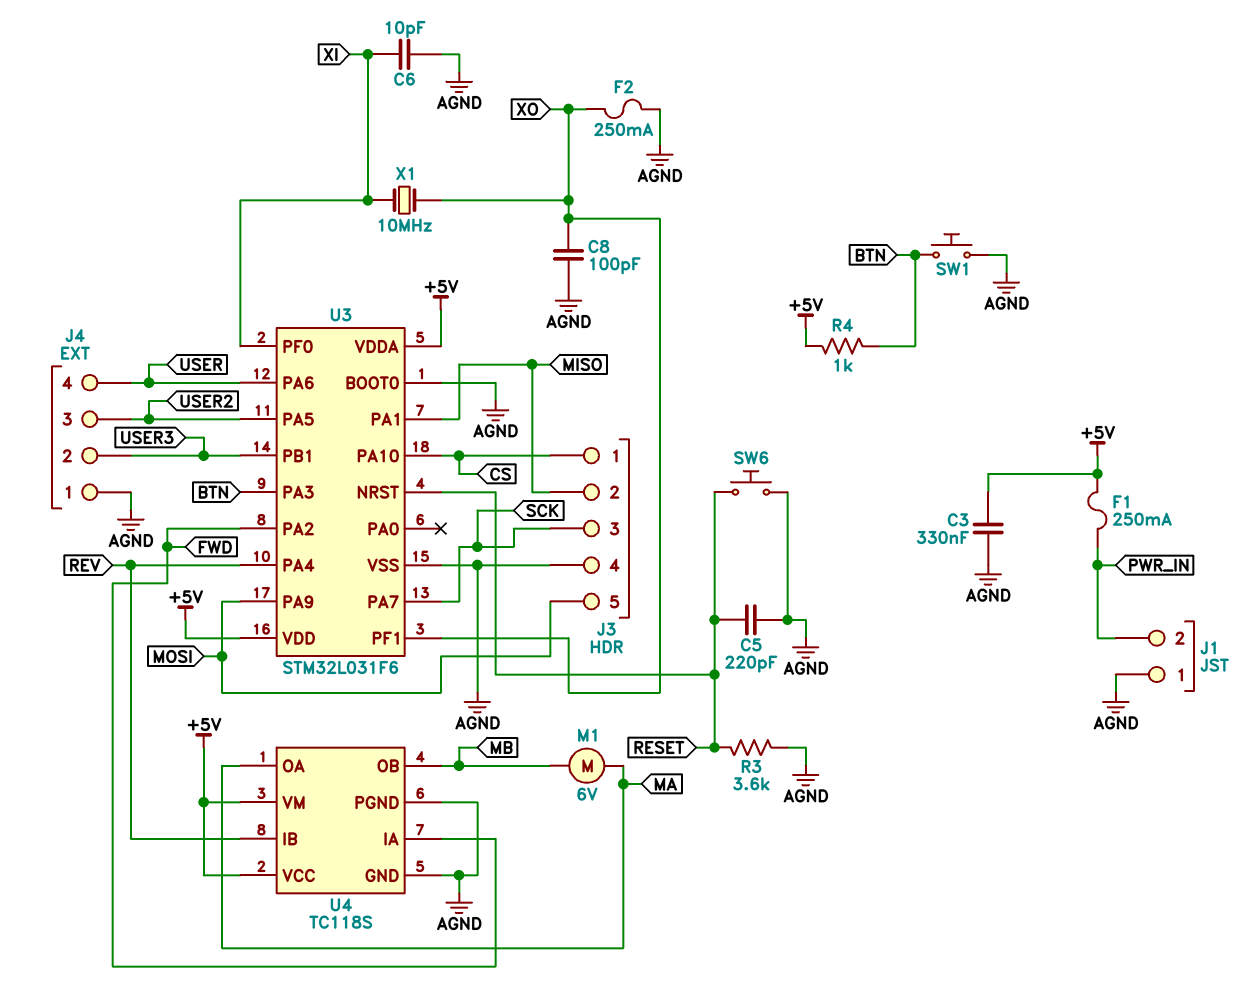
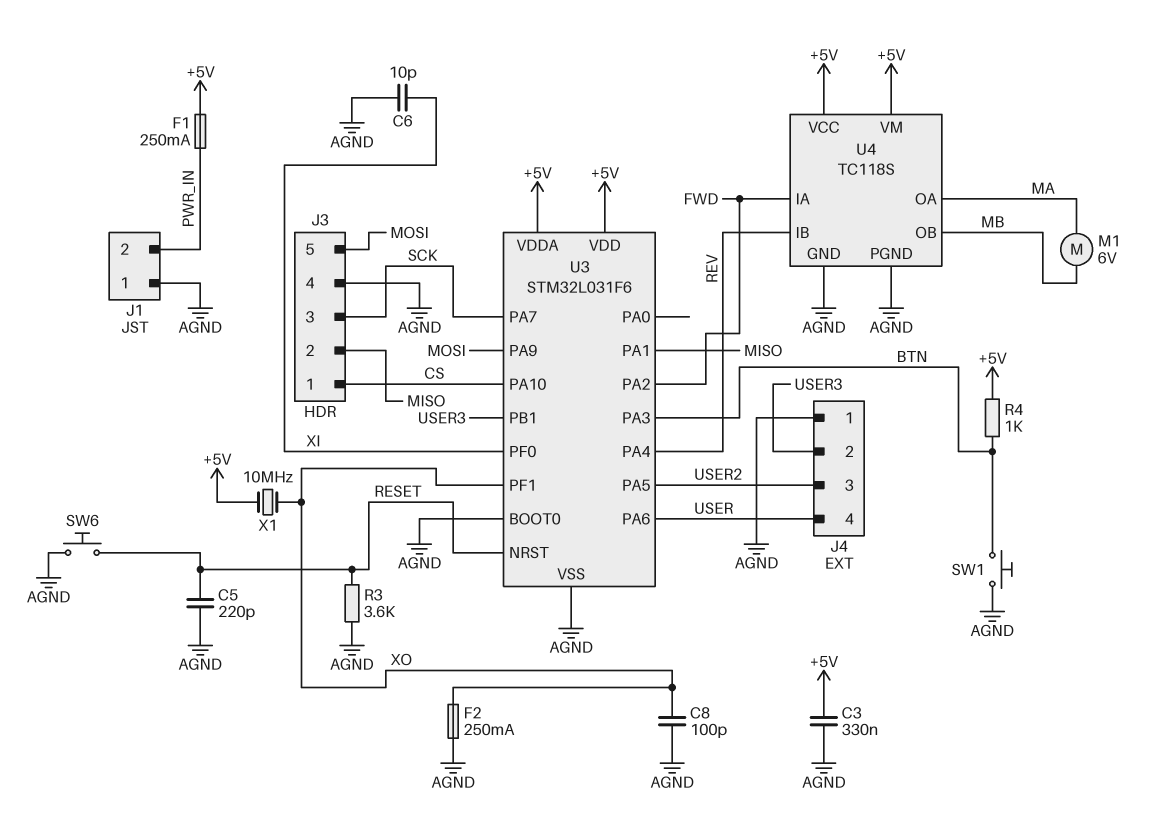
X1: 10MHz (XI, XO) -> 10MHz (+5V, XO)

